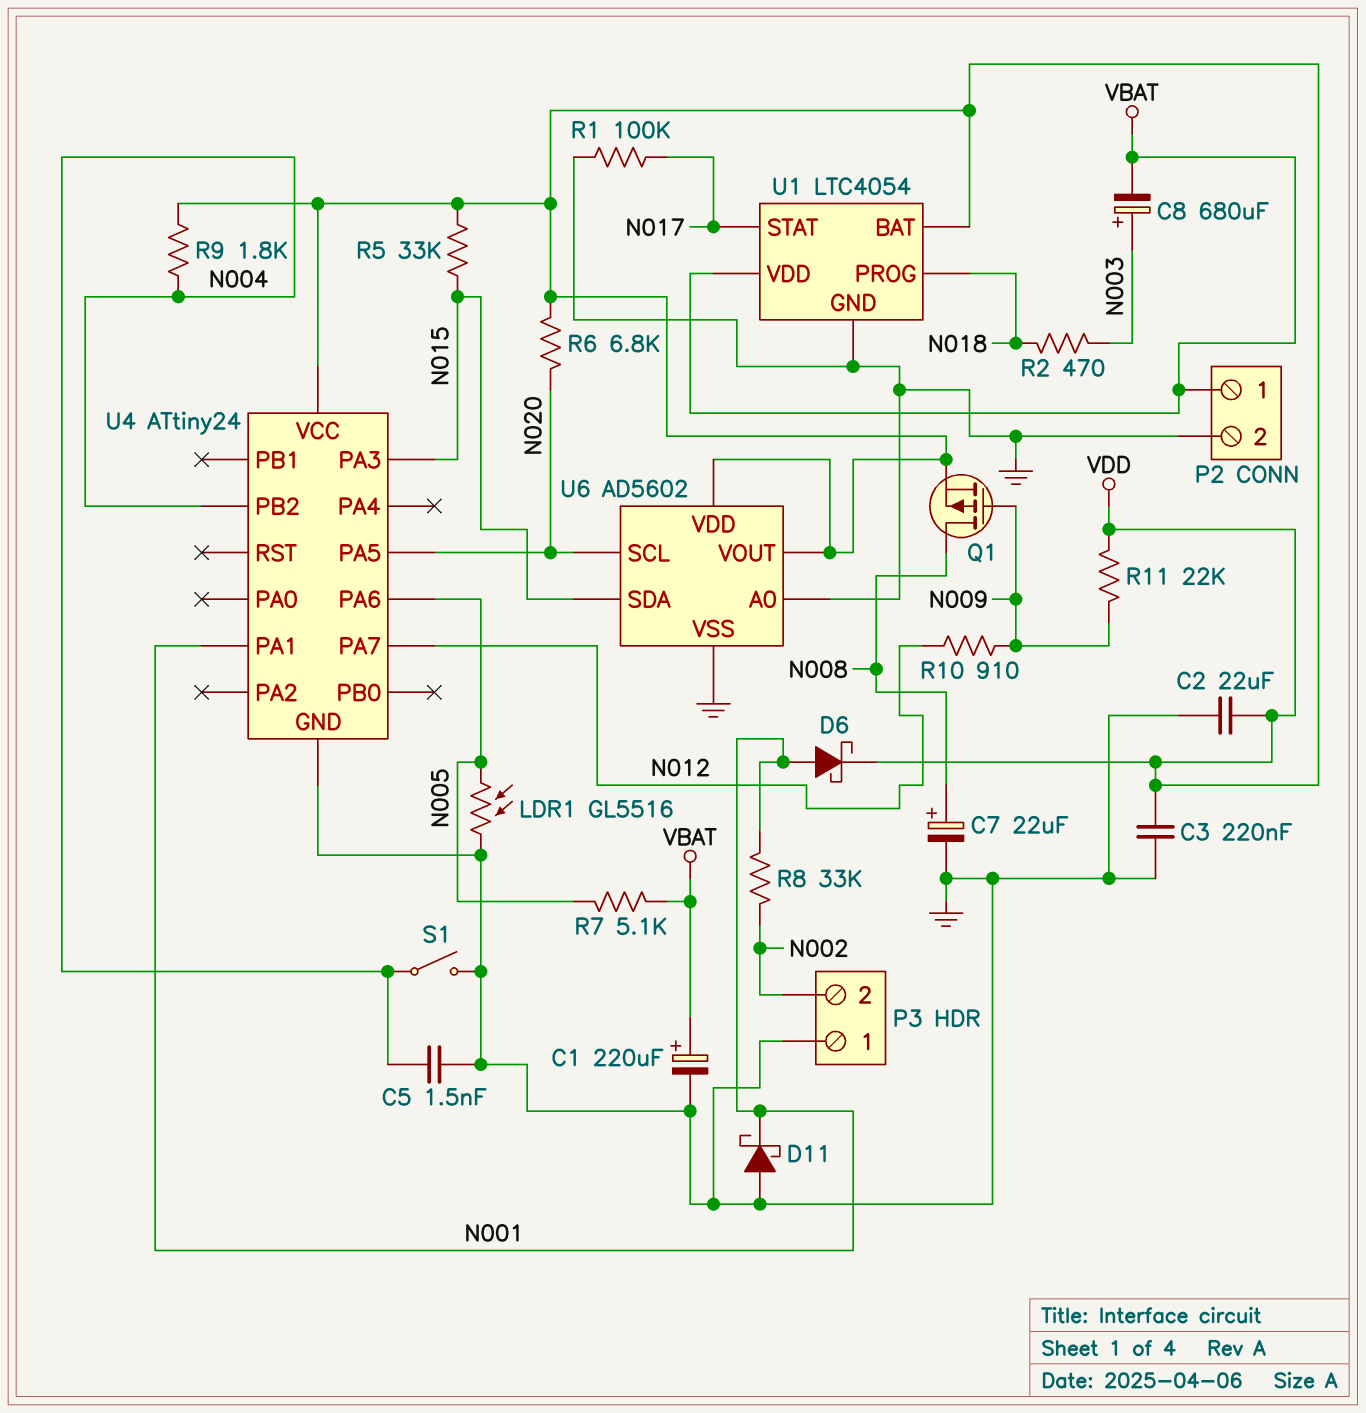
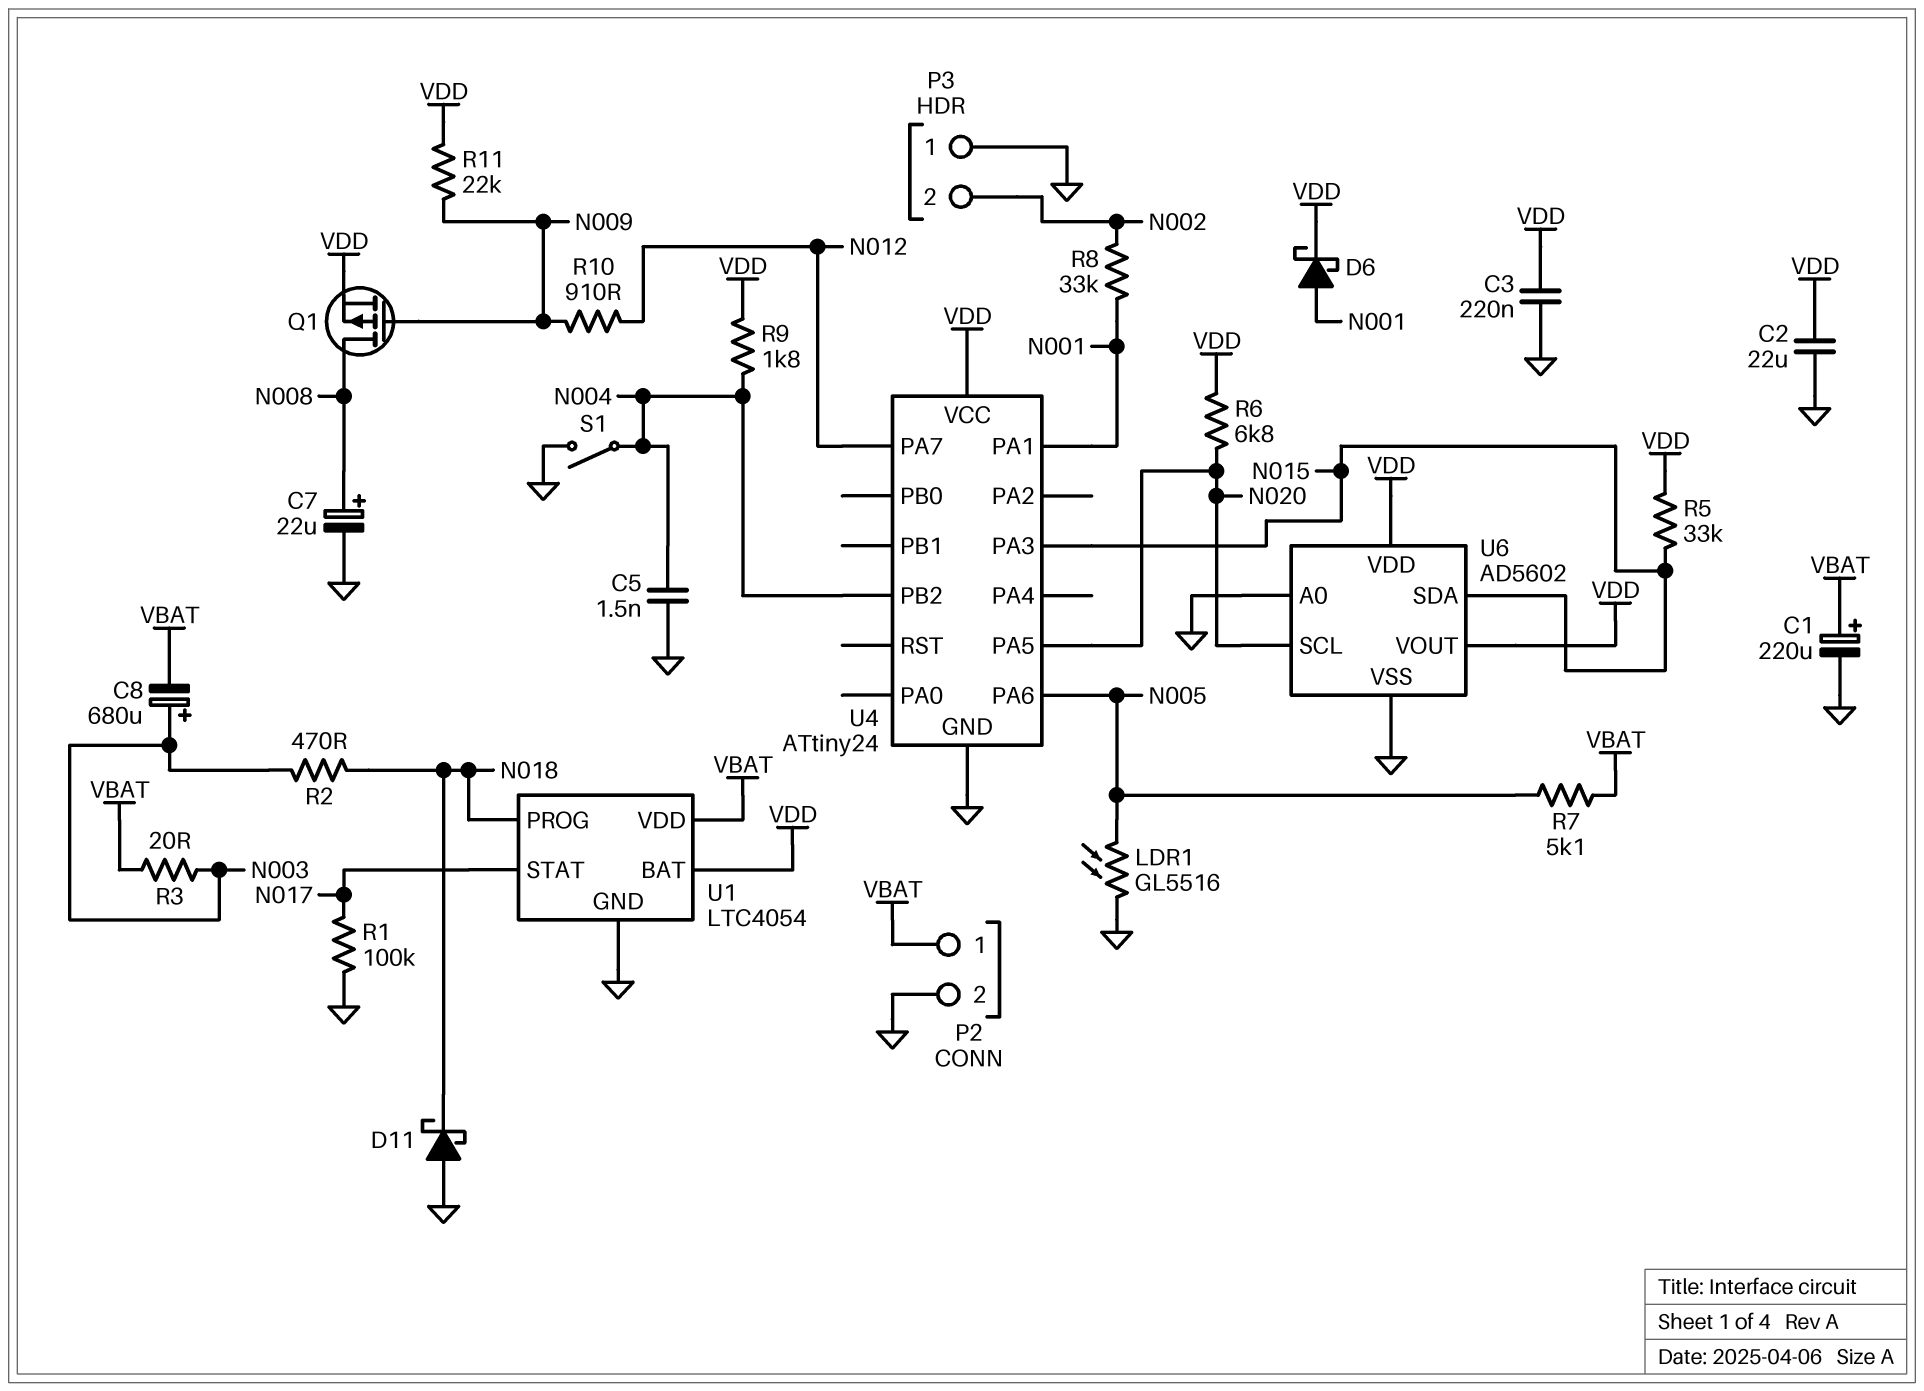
D11: schottky (A GND, K N001) -> schottky (A GND, K N018)
R3: none -> 20 (N003, VBAT)

